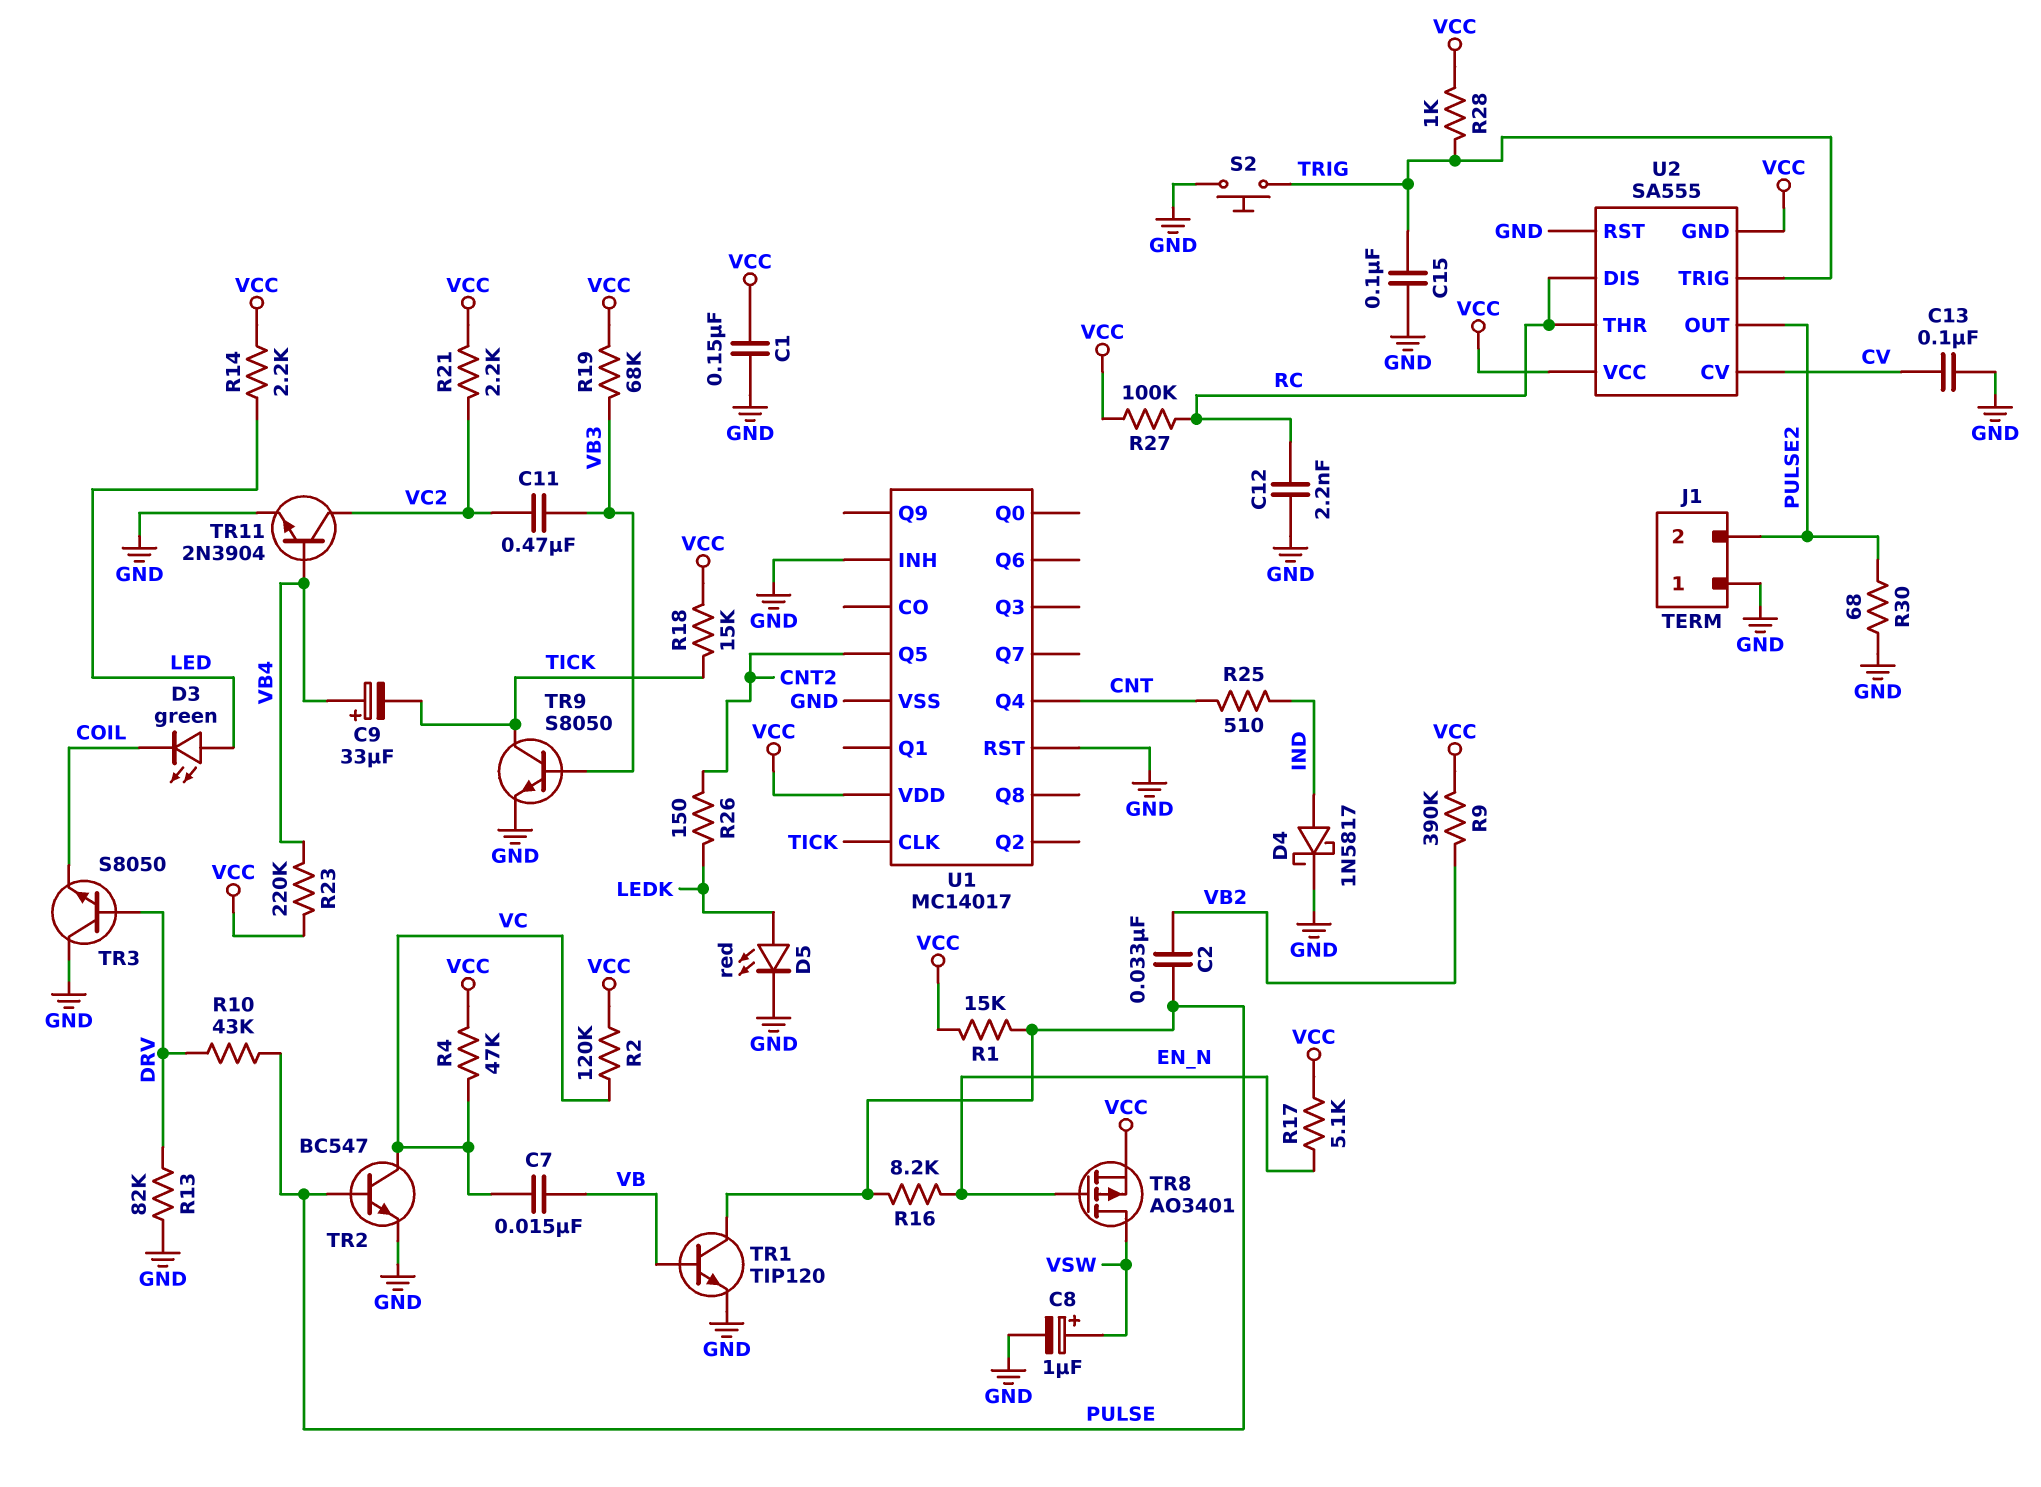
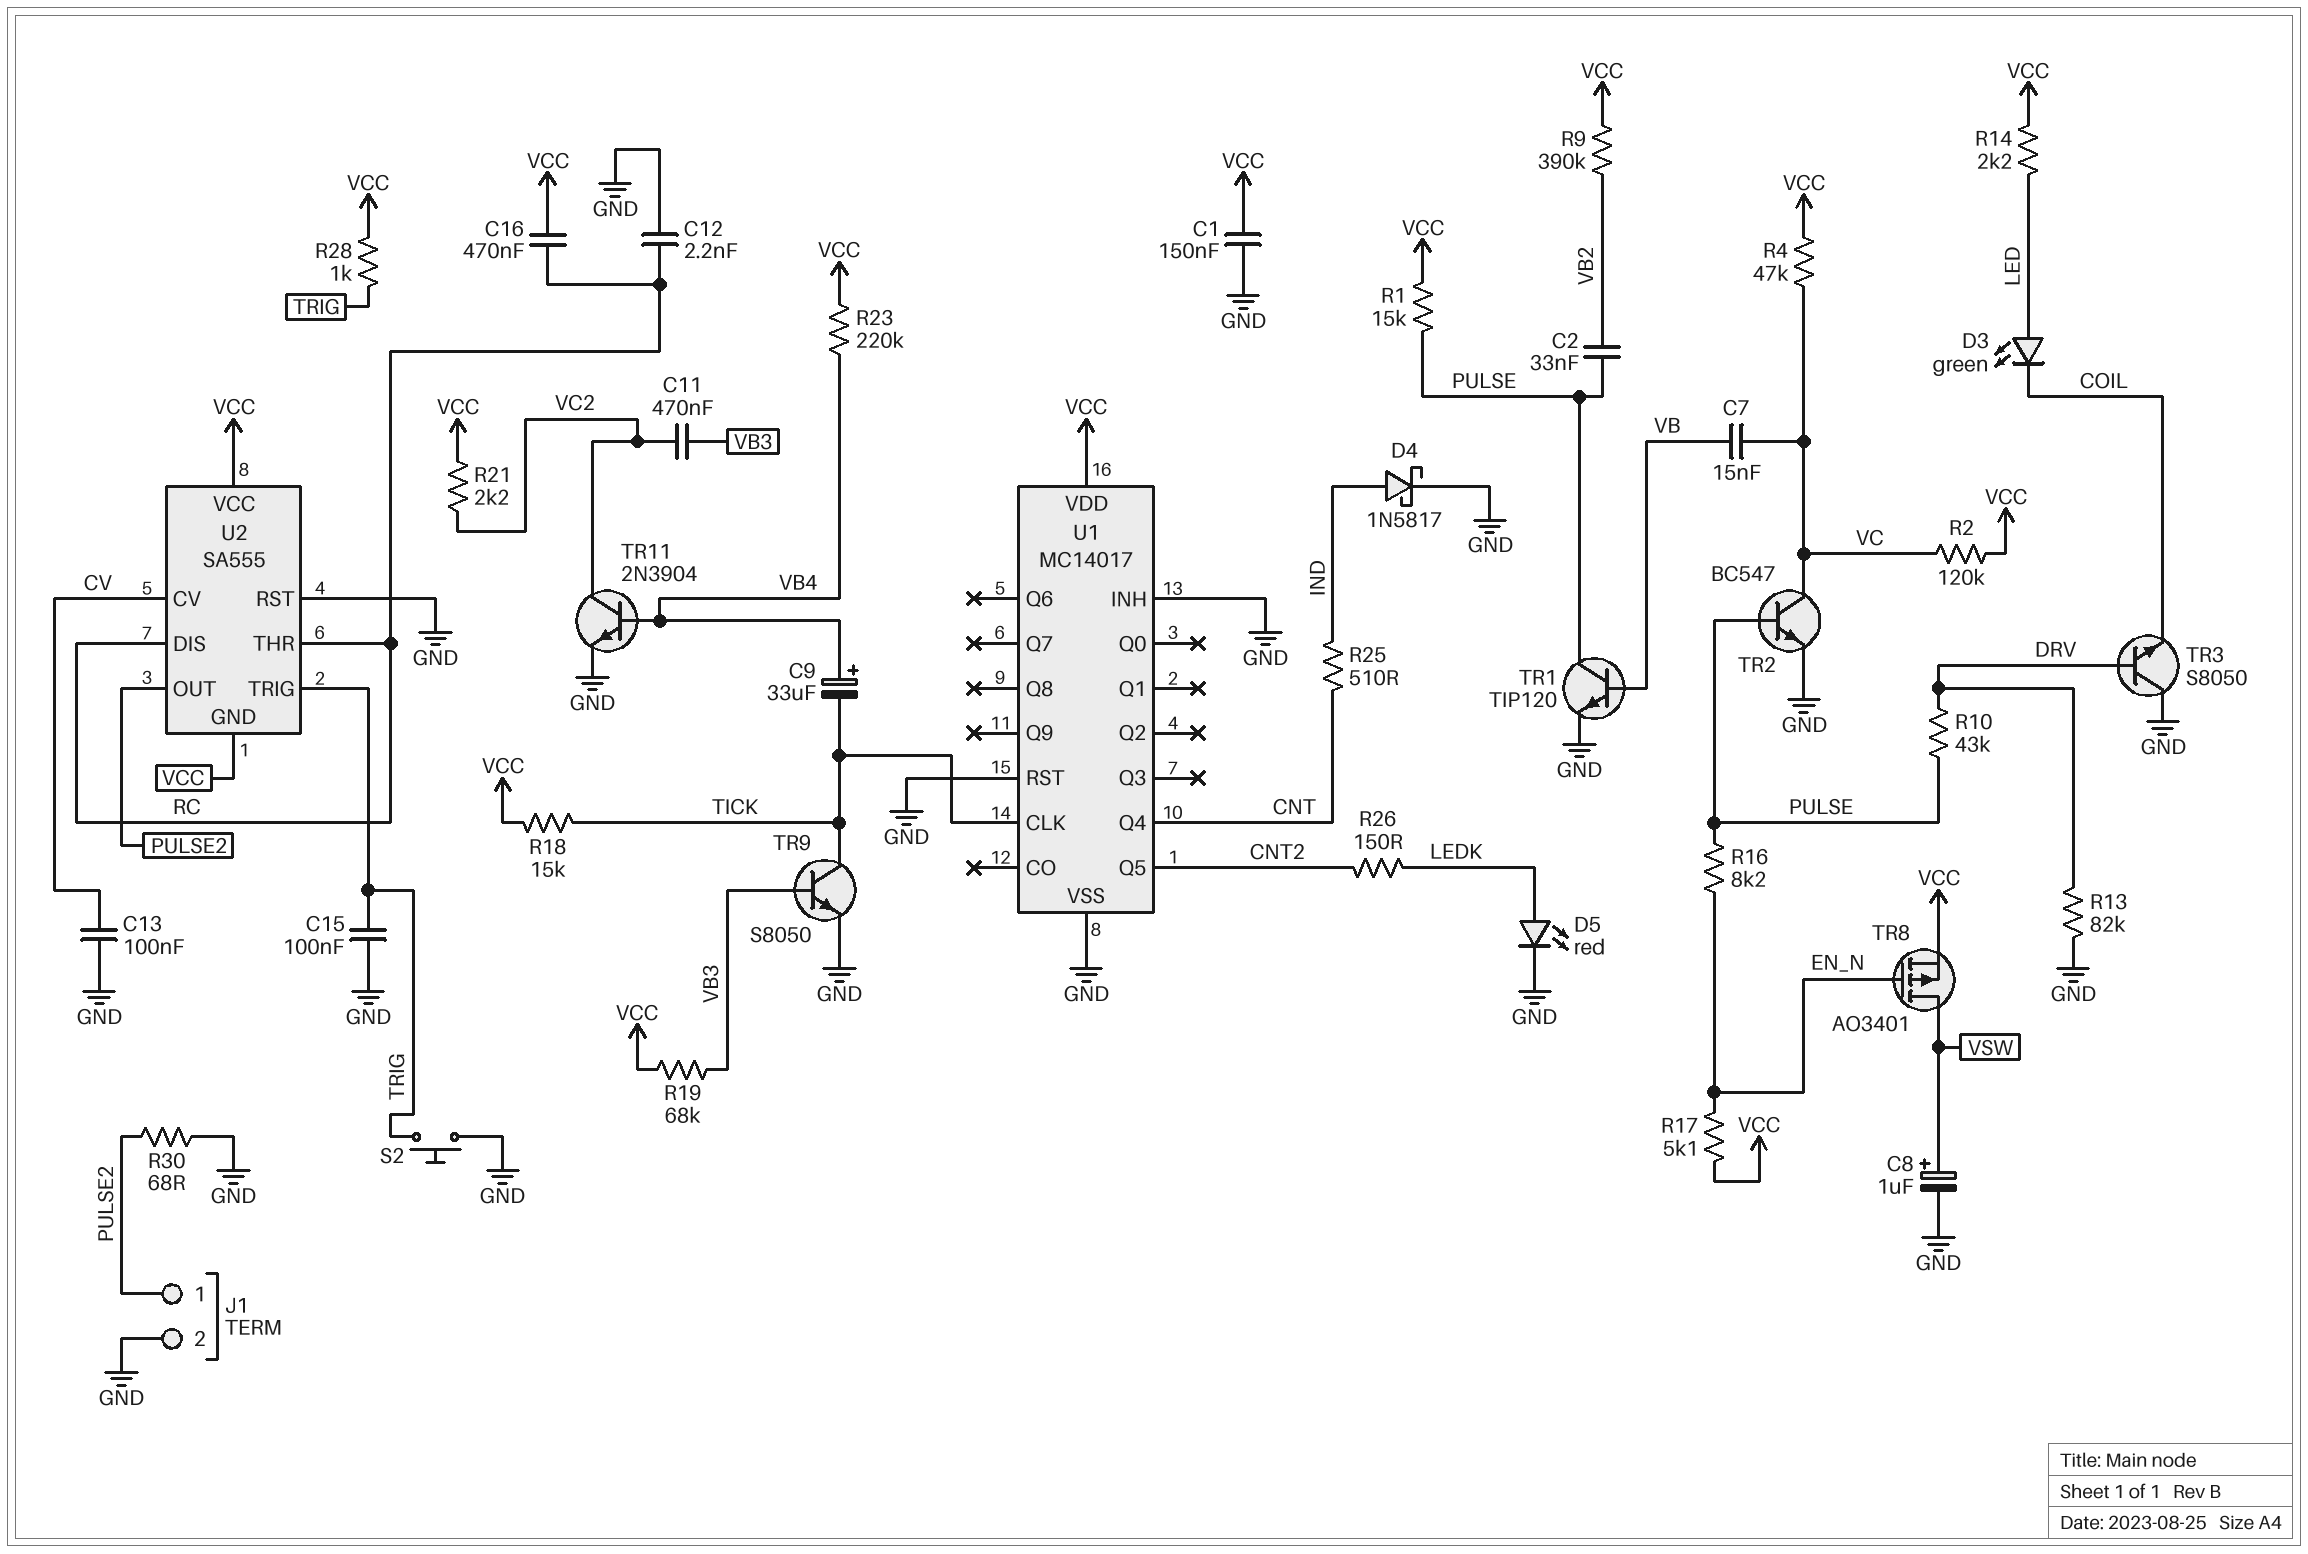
C16: none -> 470nF (RC, VCC)
J1 pin 1: GND -> PULSE2
J1 pin 2: PULSE2 -> GND
R27: 100k (RC, VCC) -> none

